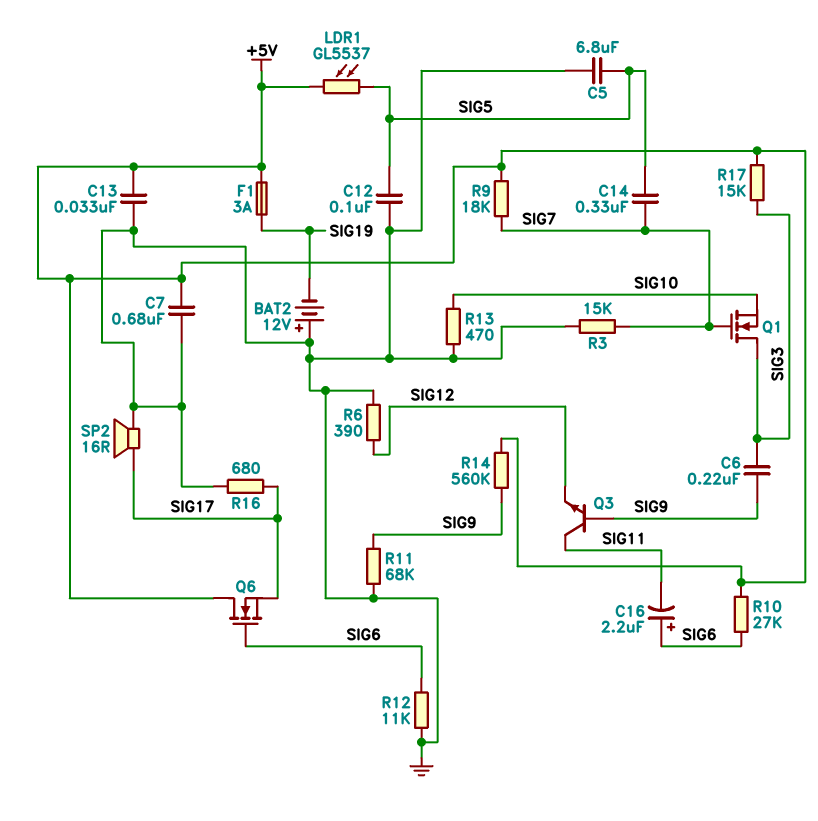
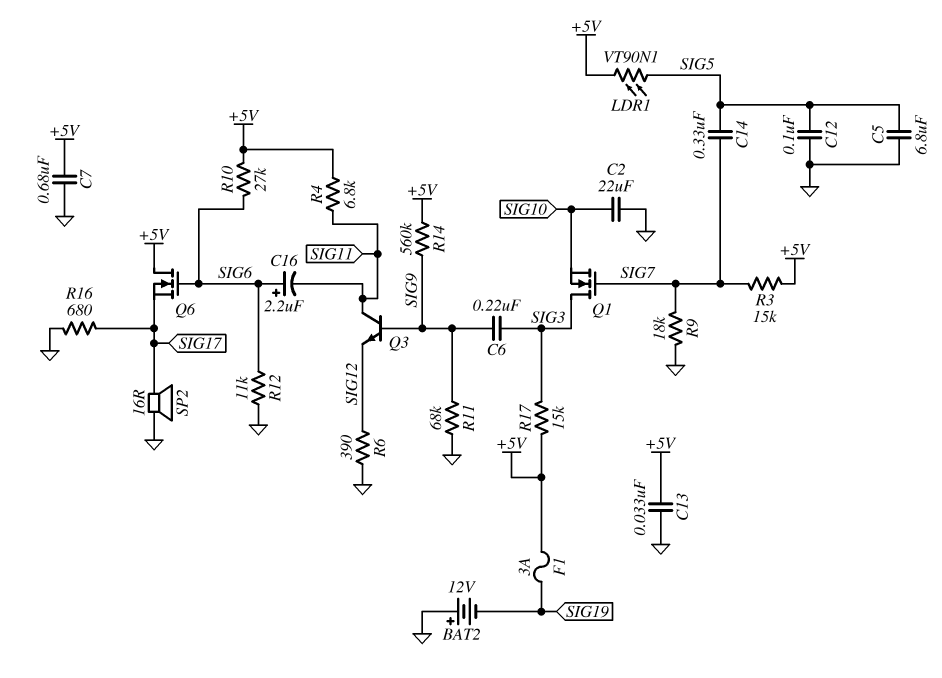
C2: none -> 22uF (GND, SIG10)
LDR1: GL5537 (+5V, SIG5) -> VT90N1 (+5V, SIG5)
R3: 15k (GND, SIG7) -> 15k (+5V, SIG7)
R4: none -> 6.8k (+5V, SIG11)
R9: 18k (+5V, SIG7) -> 18k (GND, SIG7)
R13: 470 (GND, SIG10) -> none

